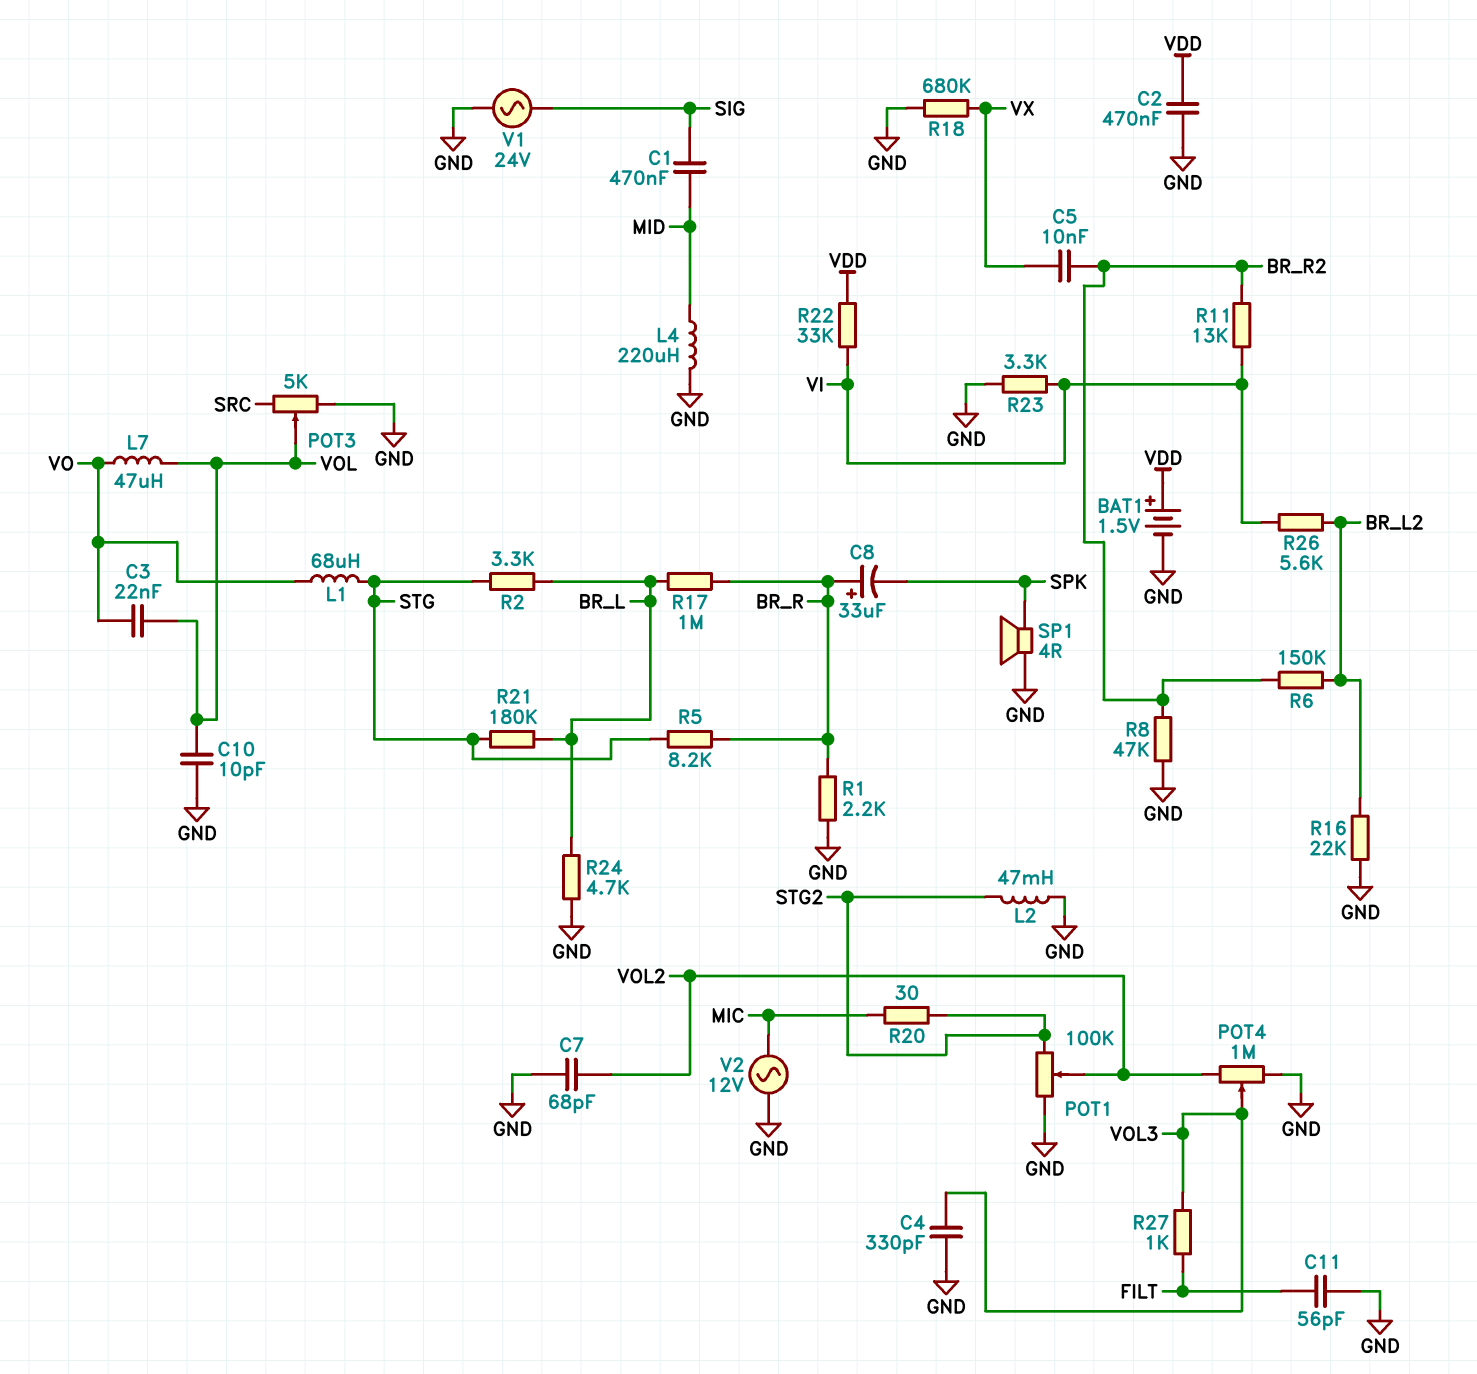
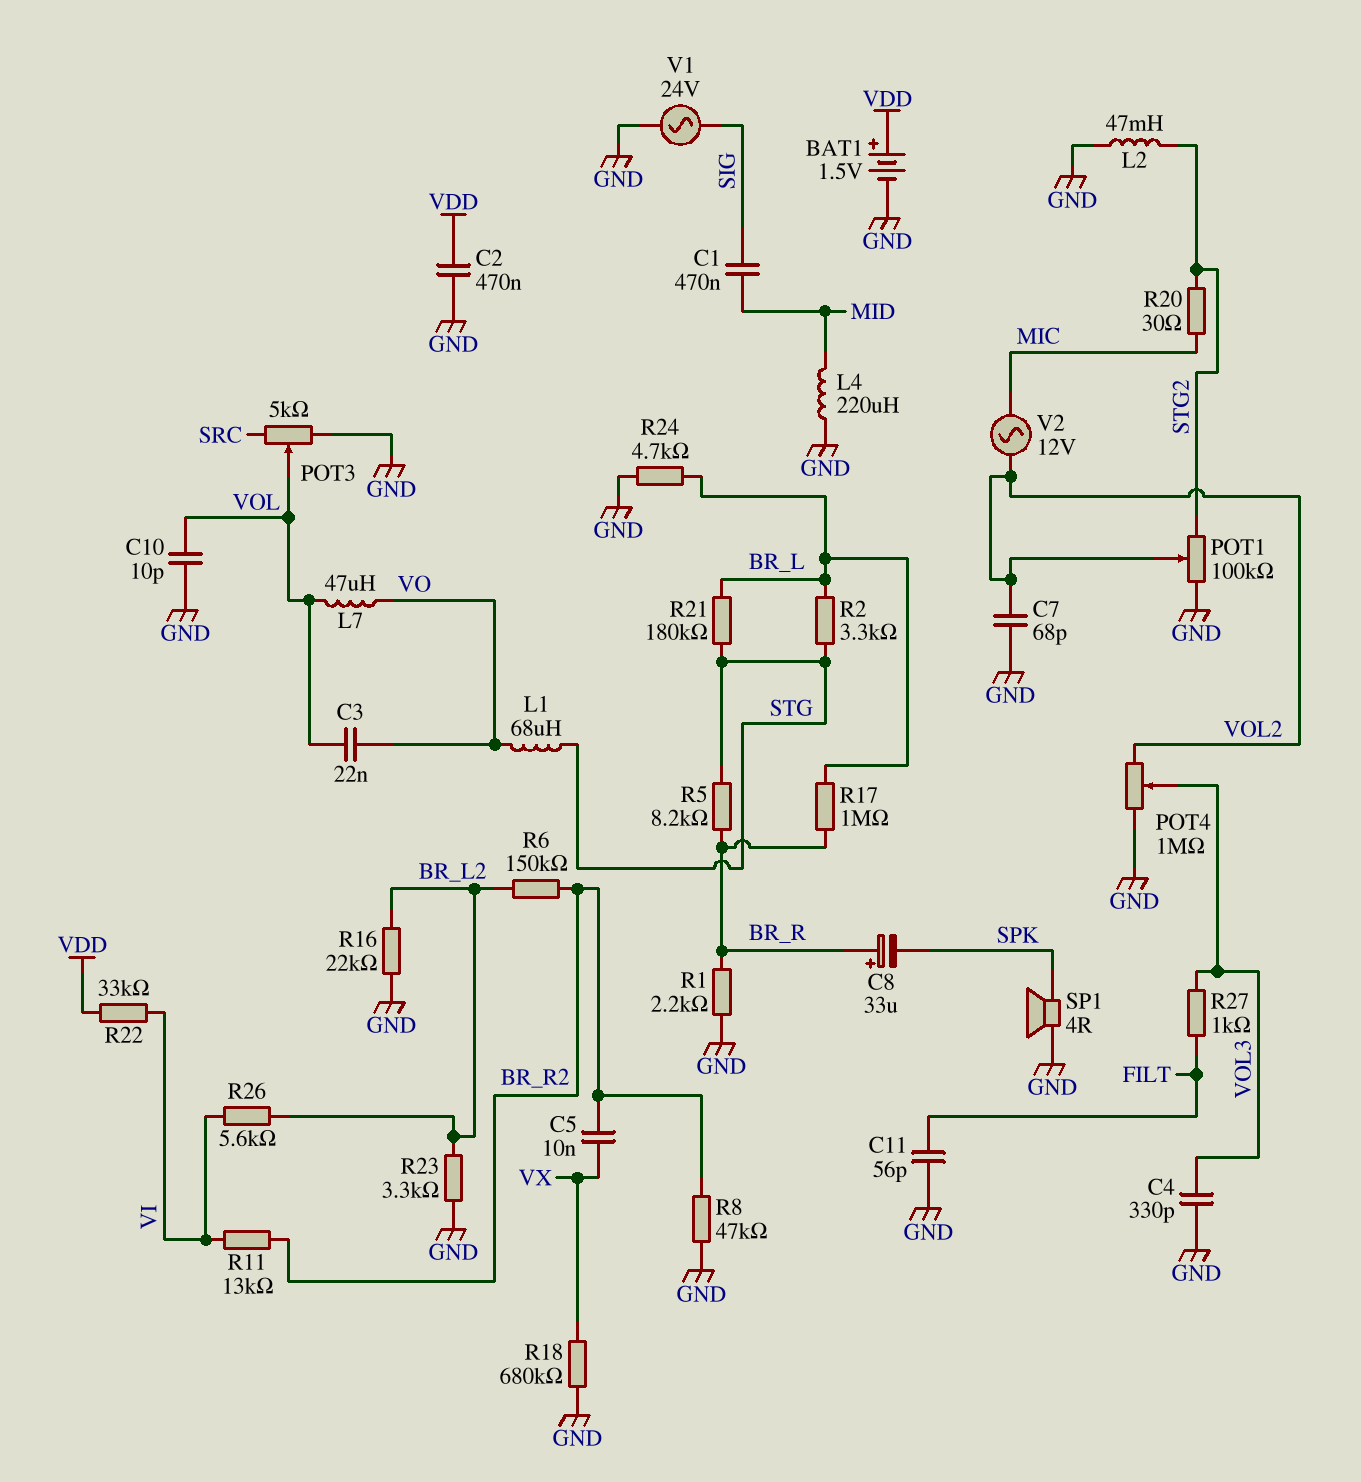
R23: 3.3k (GND, VI) -> 3.3k (BR_L2, GND)
V2: AC 12V (GND, MIC) -> AC 12V (MIC, VOL2)

